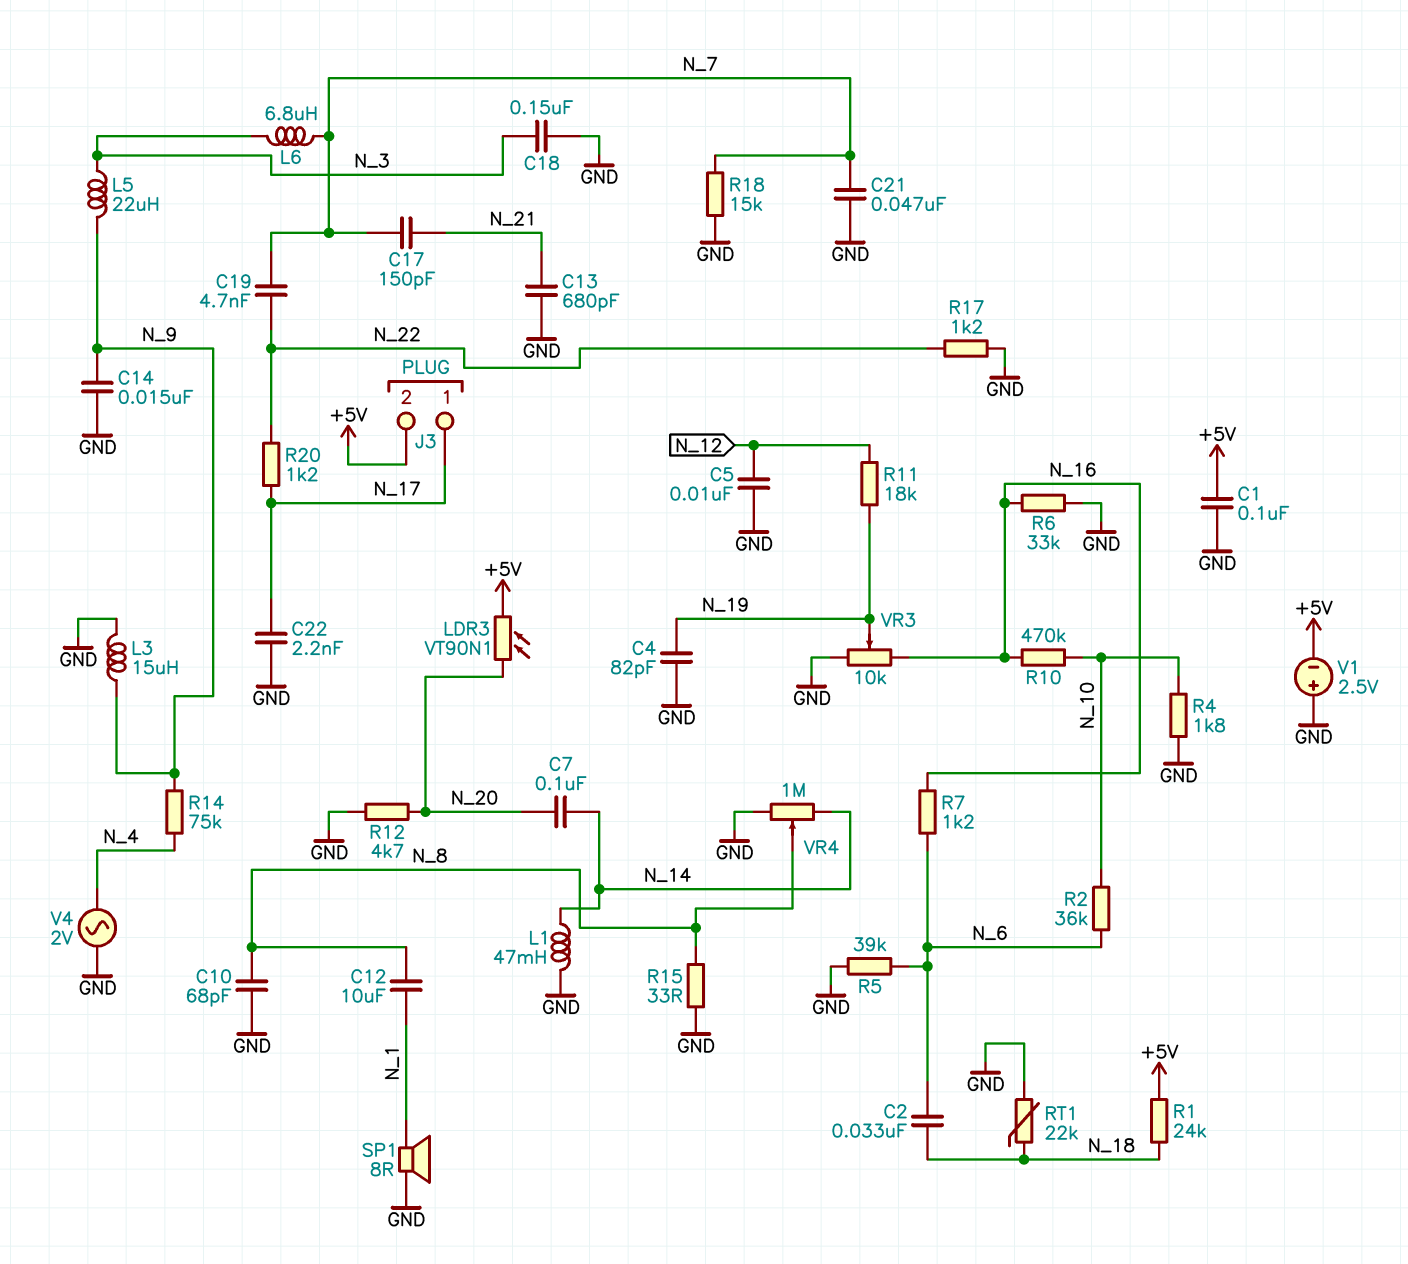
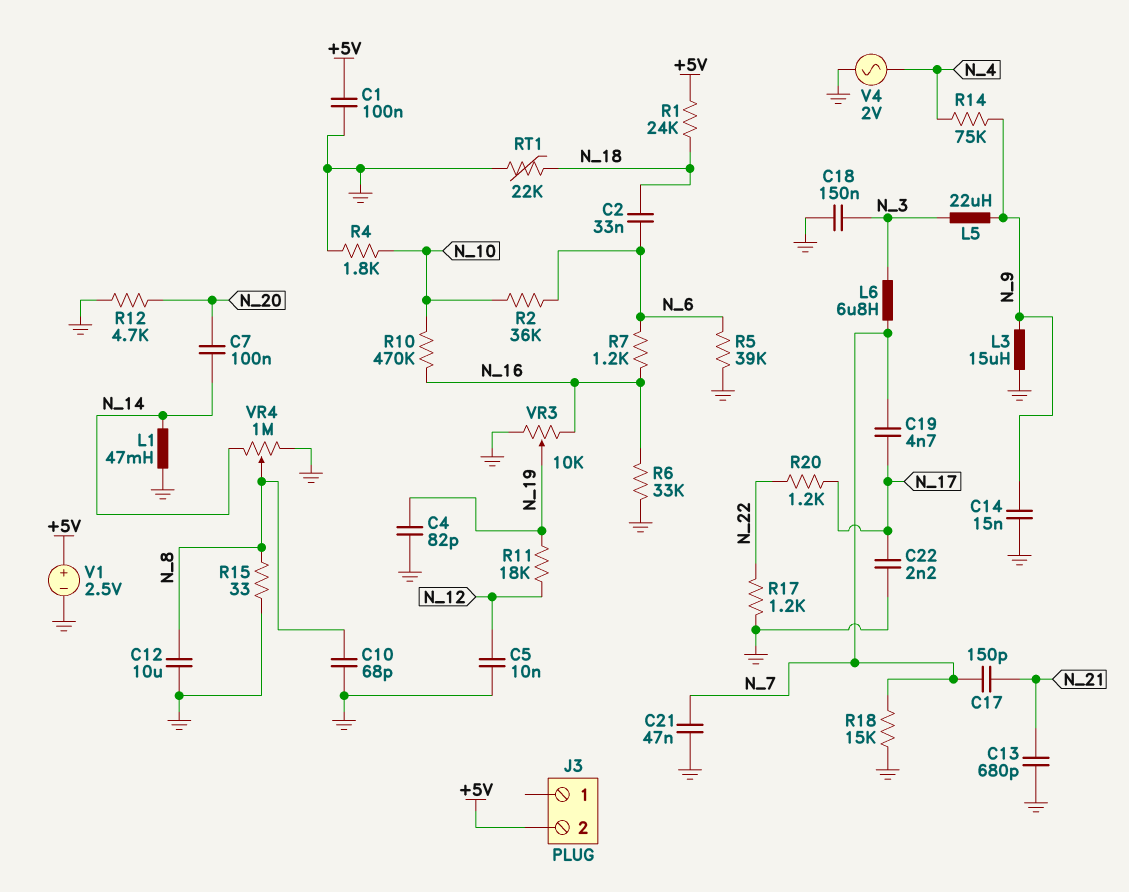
C12: 10uF (N_1, N_8) -> 10uF (GND, N_8)
C19: 4.7nF (N_7, N_22) -> 4.7nF (N_7, N_17)
J3 pin 1: N_17 -> none
LDR3: VT90N1 (+5V, N_20) -> none
SP1: speaker 8R (GND, N_1) -> none
V1: 2.5V (plus GND, minus +5V) -> 2.5V (plus +5V, minus GND)

